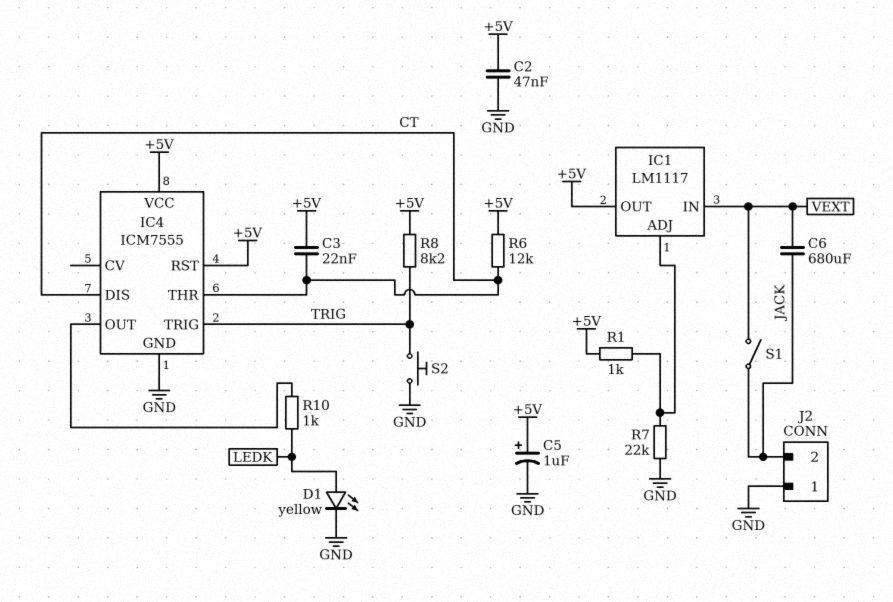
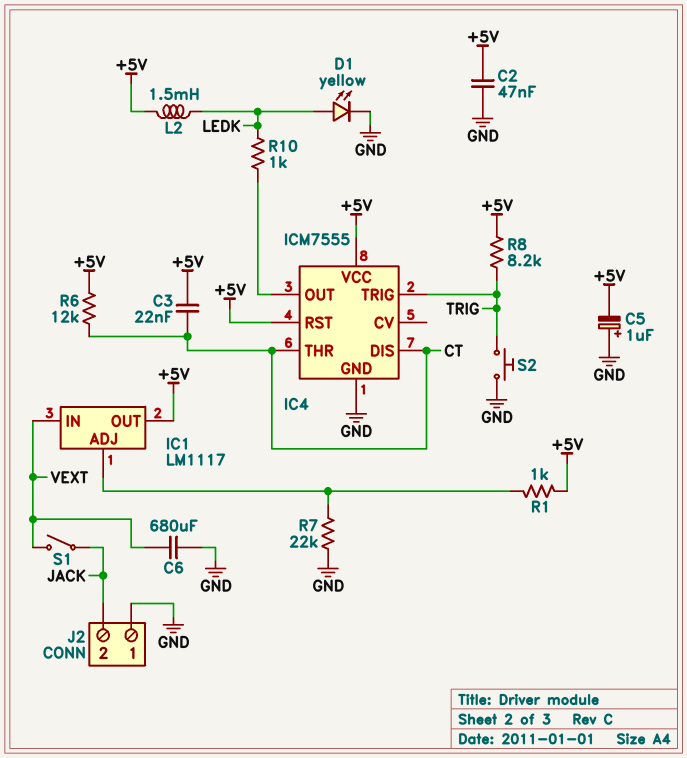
C5: 1uF (plus +5V, minus GND) -> 1uF (plus GND, minus +5V)
C6: 680uF (JACK, VEXT) -> 680uF (GND, VEXT)
L2: none -> 1.5mH (+5V, LEDK)

